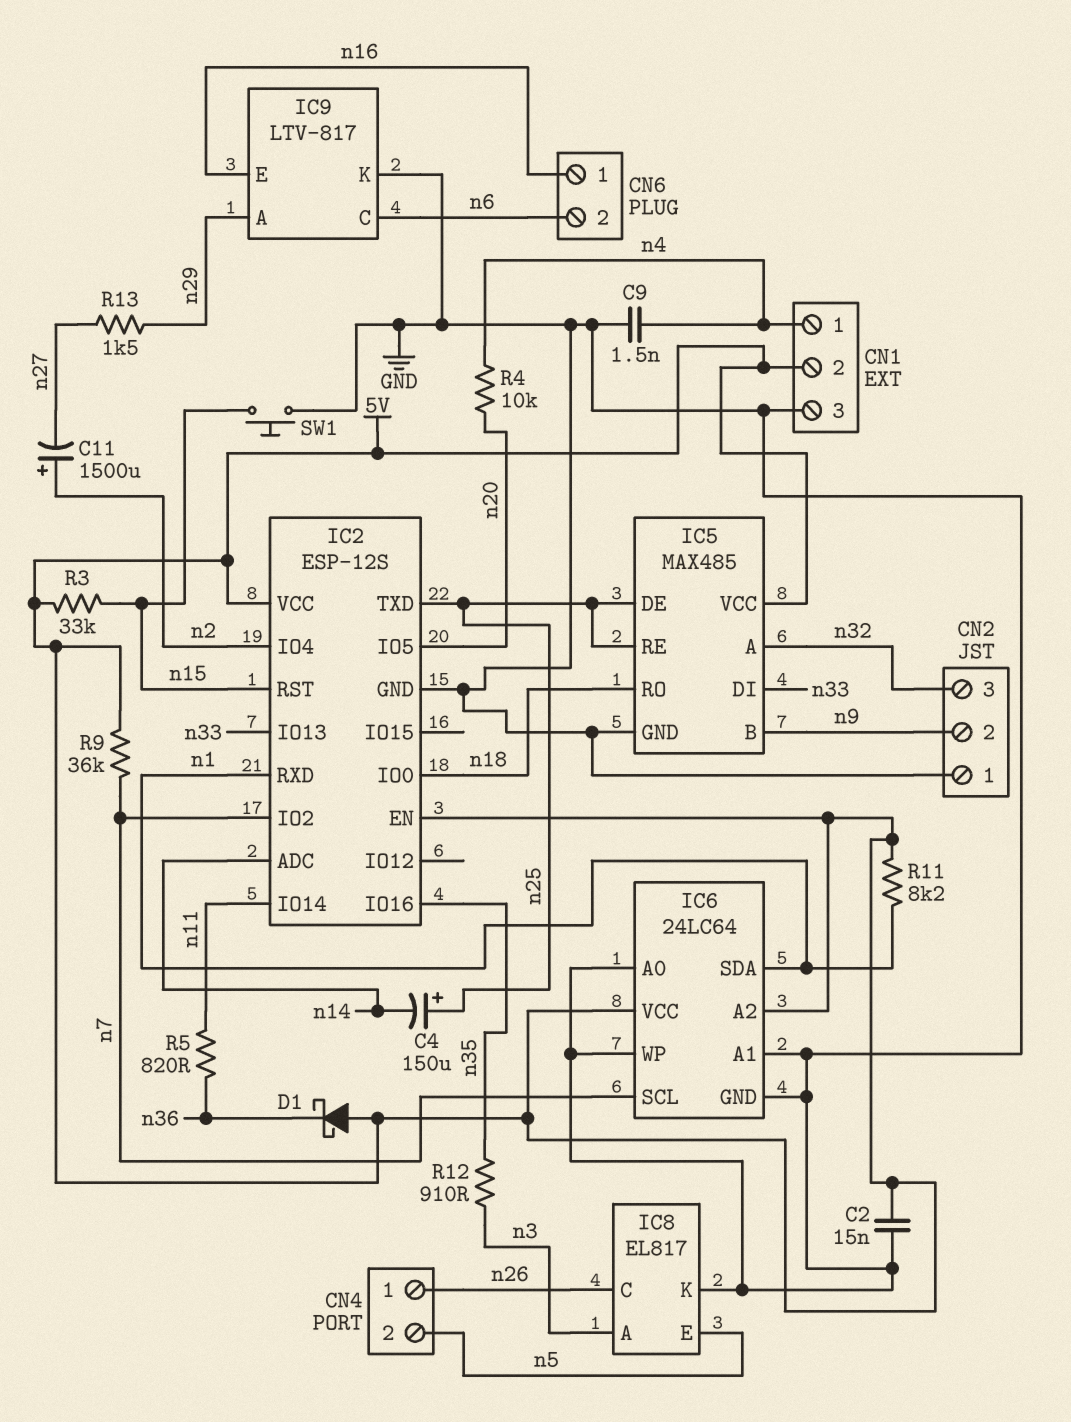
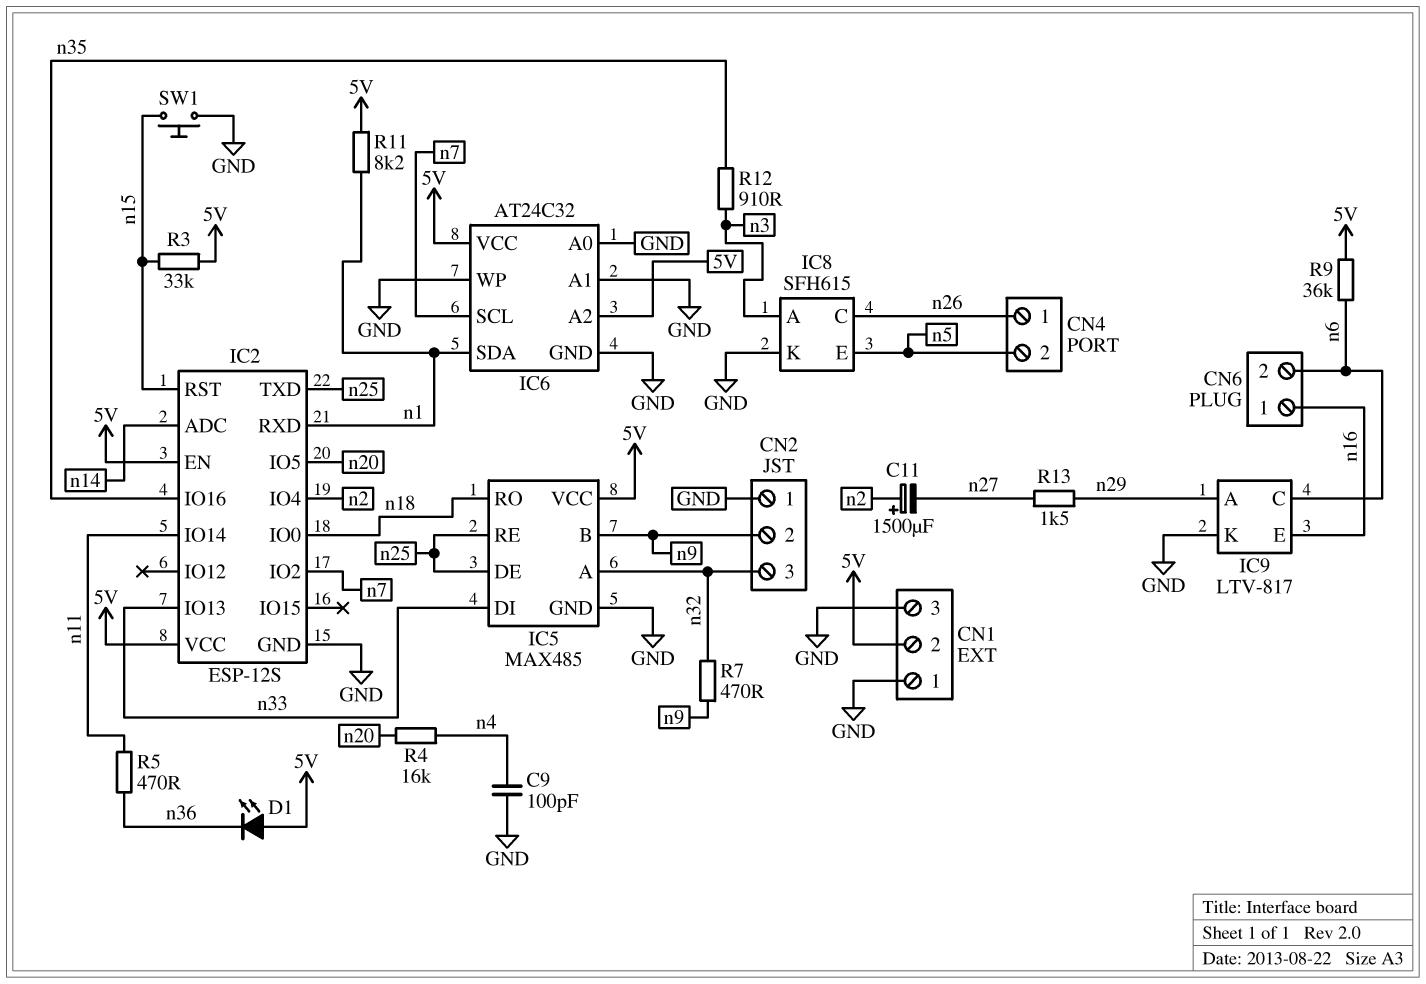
C2: 15nF (5V, GND) -> none
C4: 150uF (plus n25, minus n14) -> none
C9: 1.5nF (GND, n4) -> 100pF (GND, n4)
CN1 pin 1: n4 -> GND
D1: schottky (A 5V, K n36) -> LED (A 5V, K n36)
IC6: 24LC64 -> AT24C32
IC8: EL817 -> SFH615
R4: 10k (n4, n20) -> 16k (n4, n20)
R5: 820 (n11, n36) -> 470 (n11, n36)
R7: none -> 470 (n9, n32)
R9: 36k (5V, n7) -> 36k (5V, n6)

